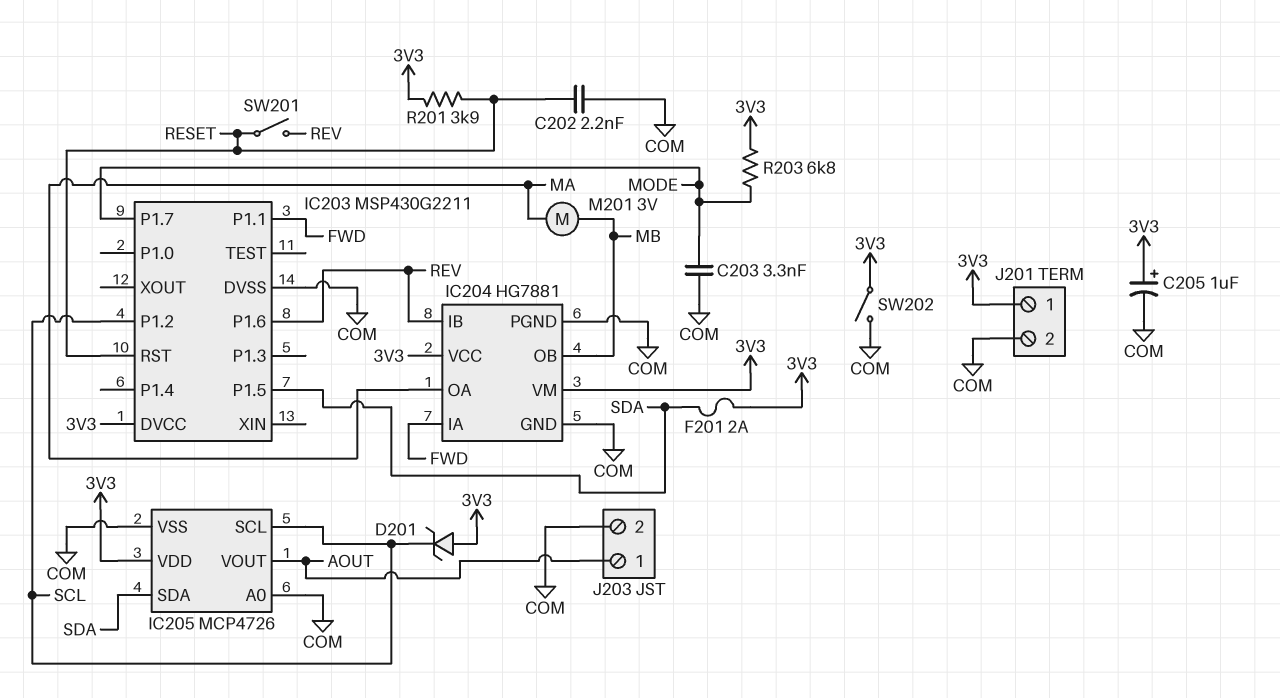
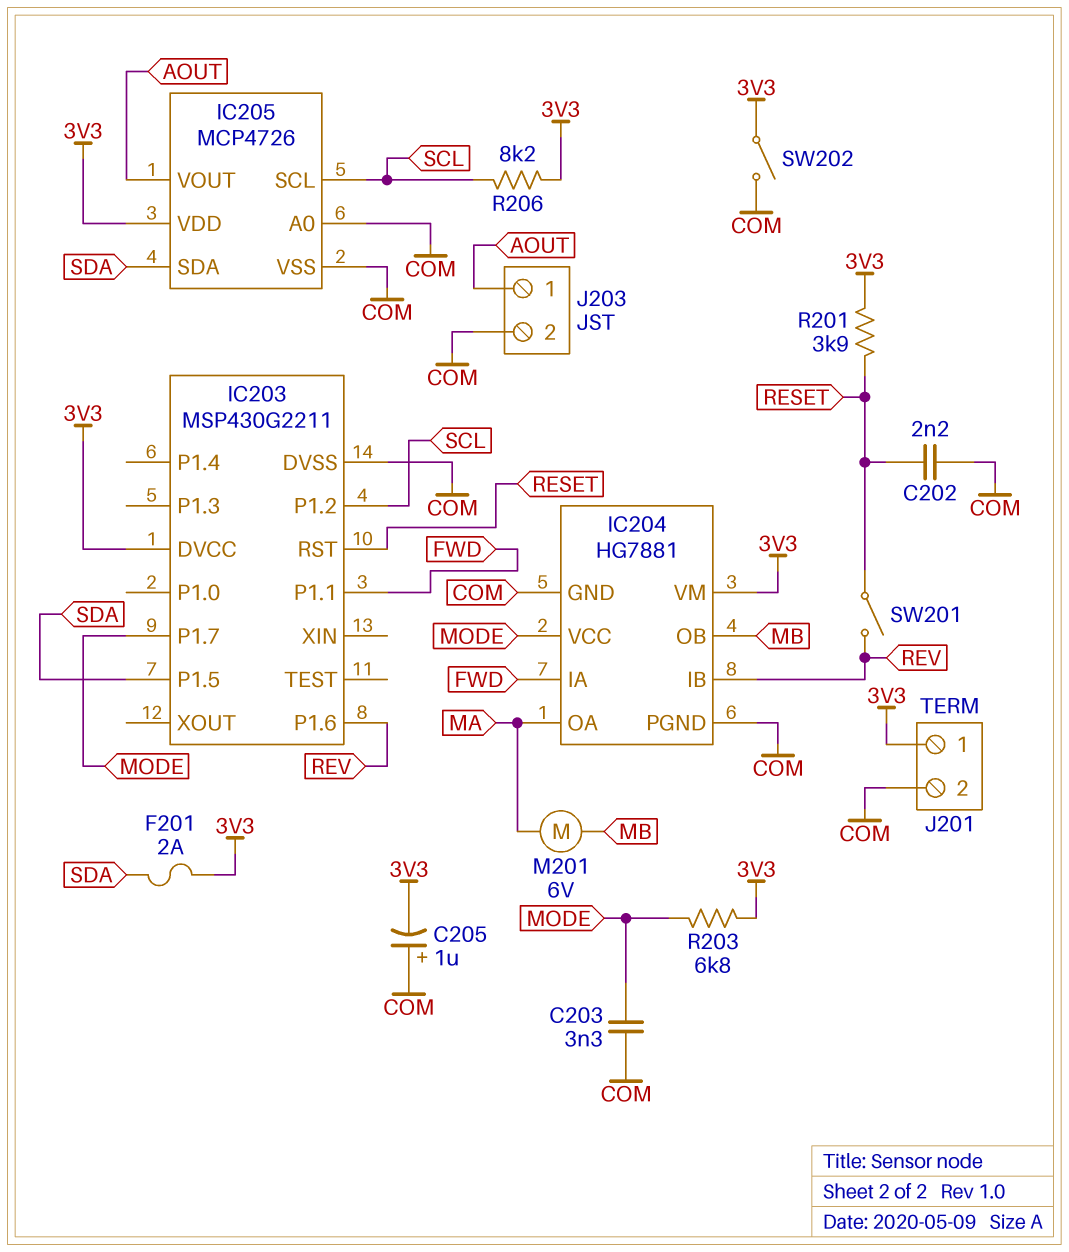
C205: 1uF (plus 3V3, minus COM) -> 1uF (plus COM, minus 3V3)
D201: zener (A 3V3, K SCL) -> none
IC204 pin VCC: 3V3 -> MODE
M201: motor 3V (MA, MB) -> motor 6V (MA, MB)
R206: none -> 8.2k (3V3, SCL)

